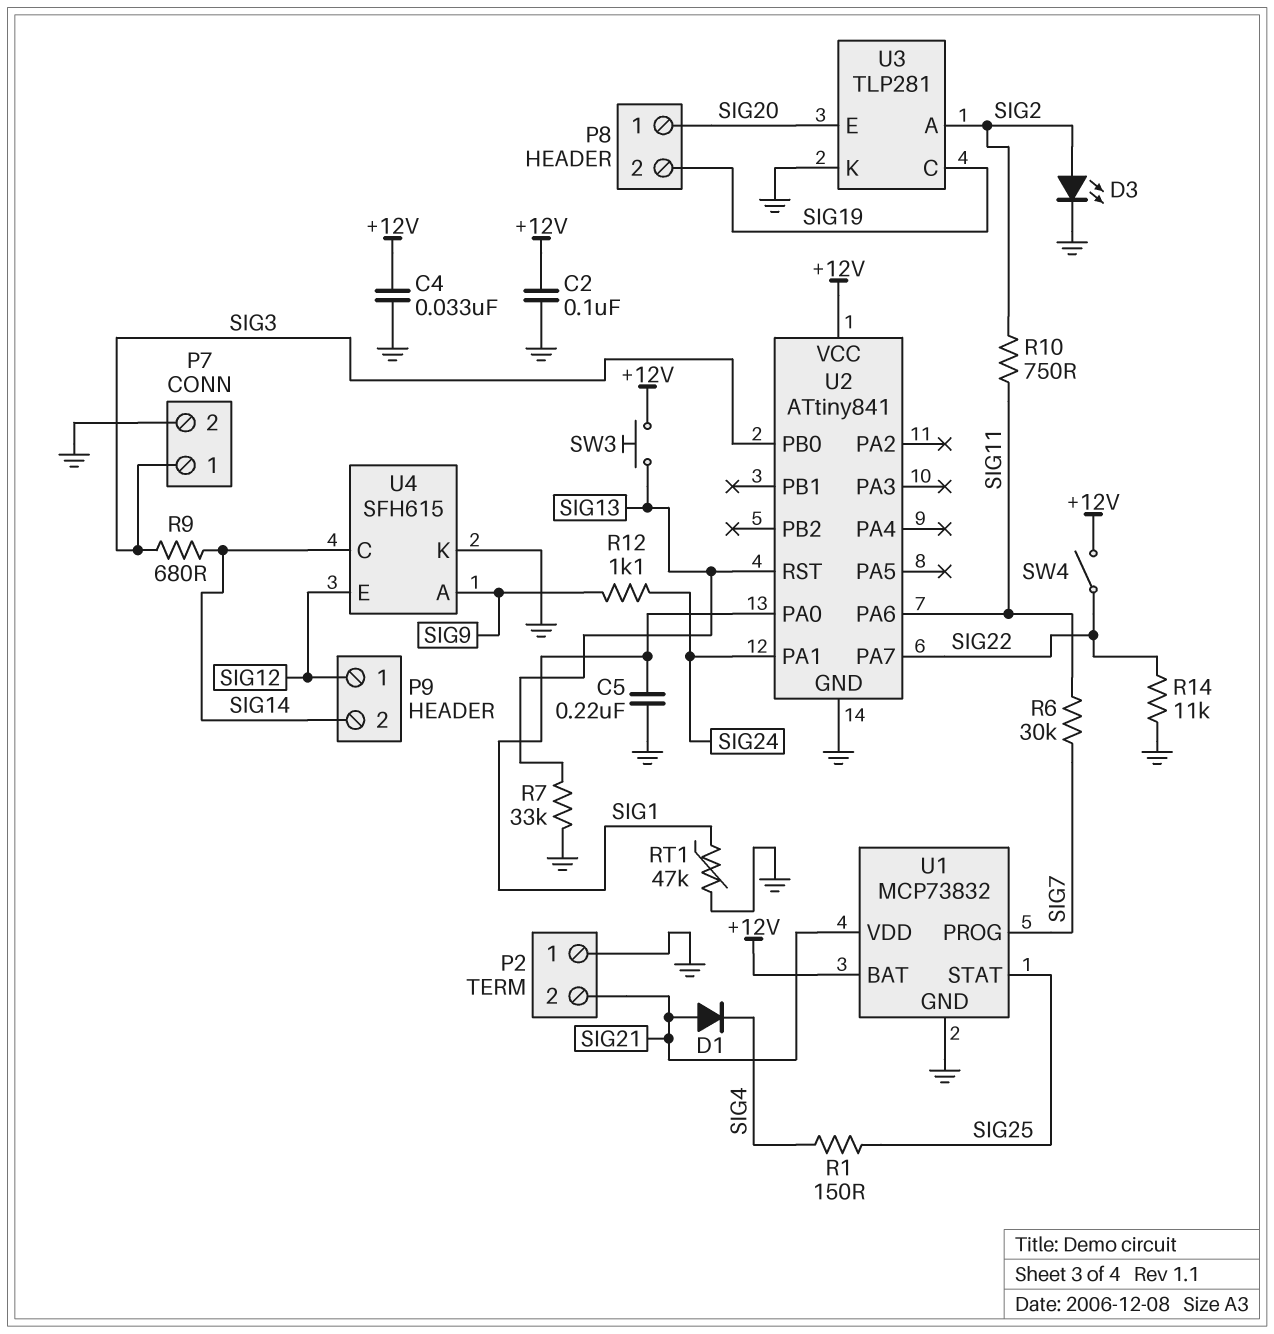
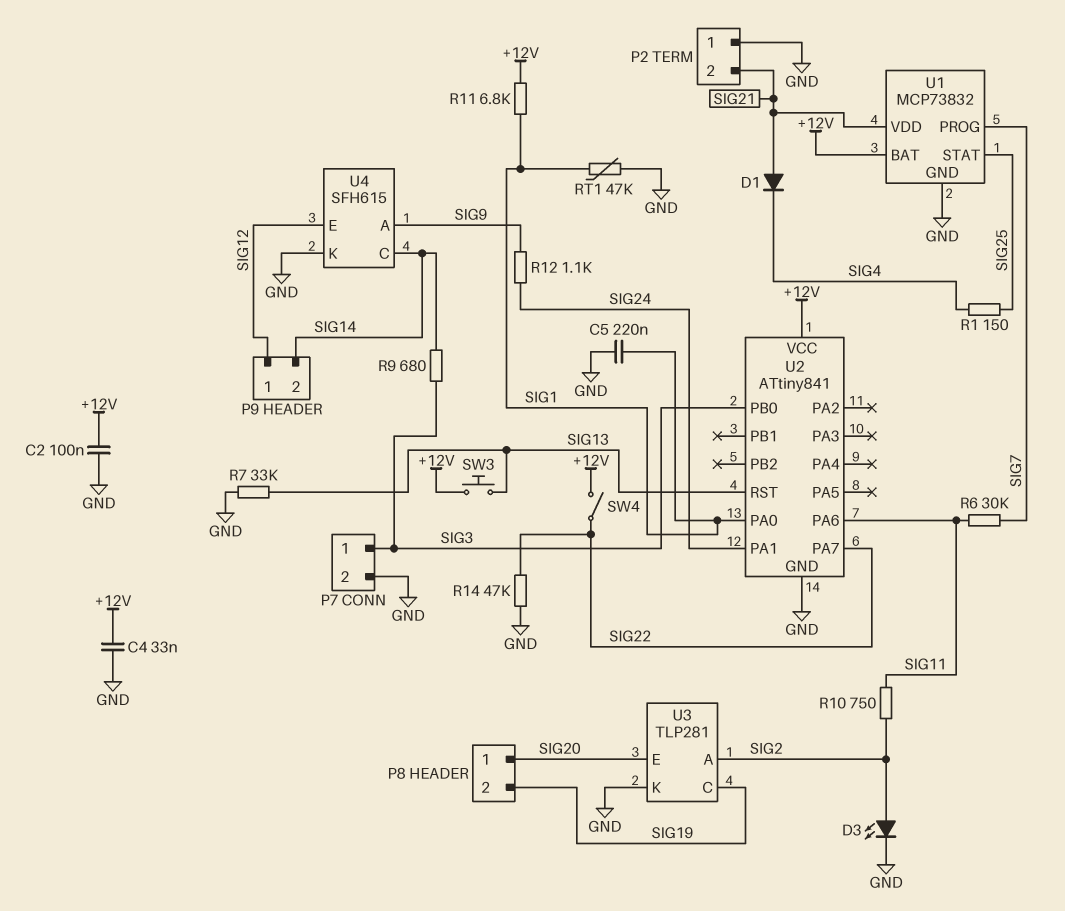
R11: none -> 6.8k (+12V, SIG1)
R14: 11k (GND, SIG22) -> 47k (GND, SIG22)

